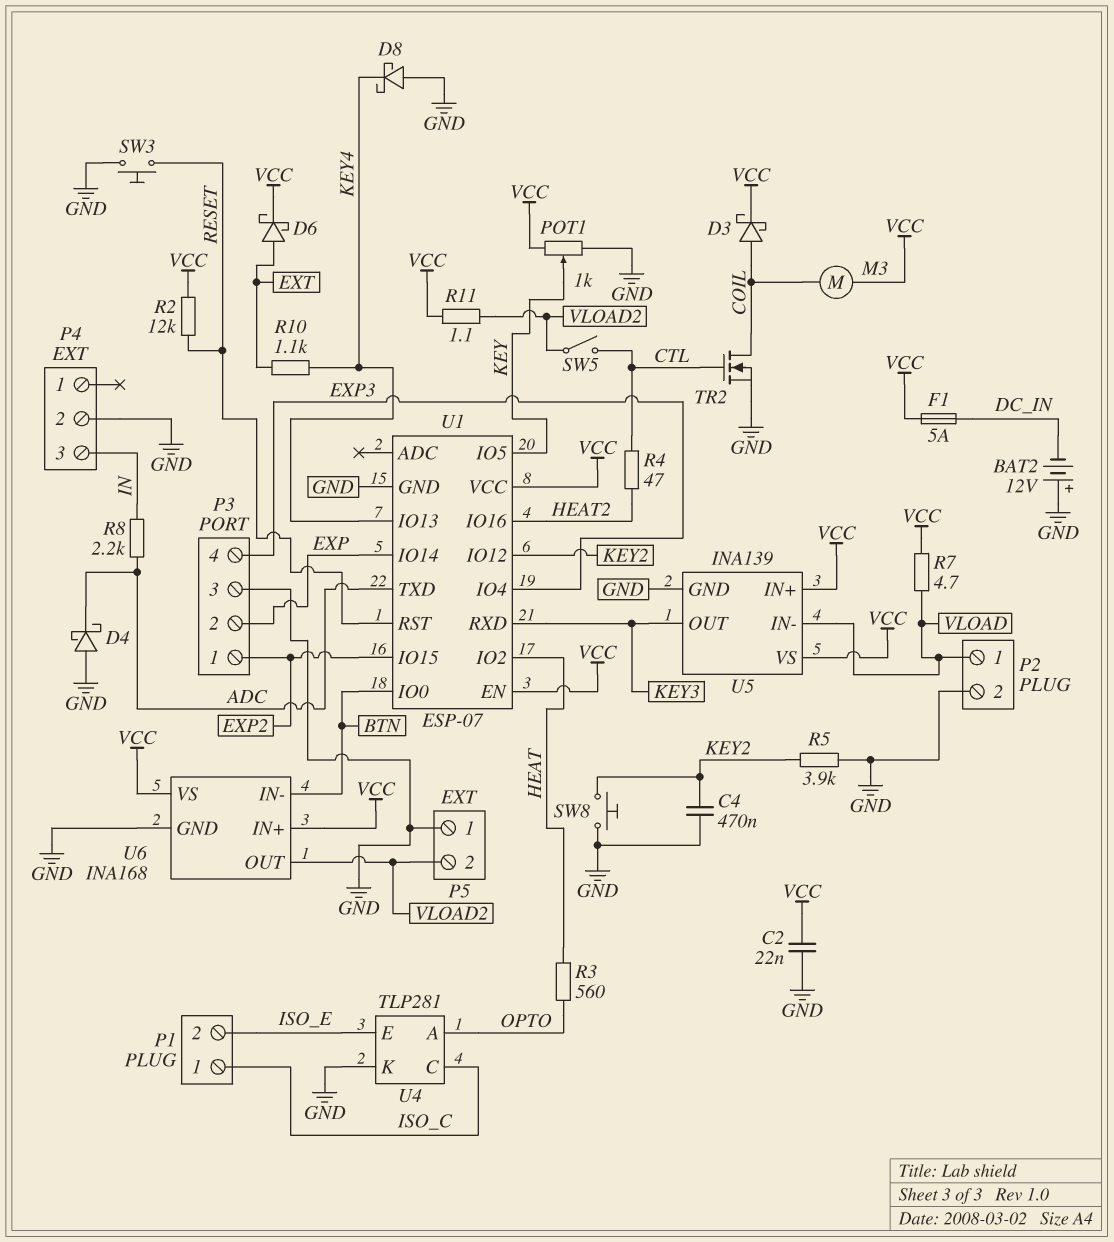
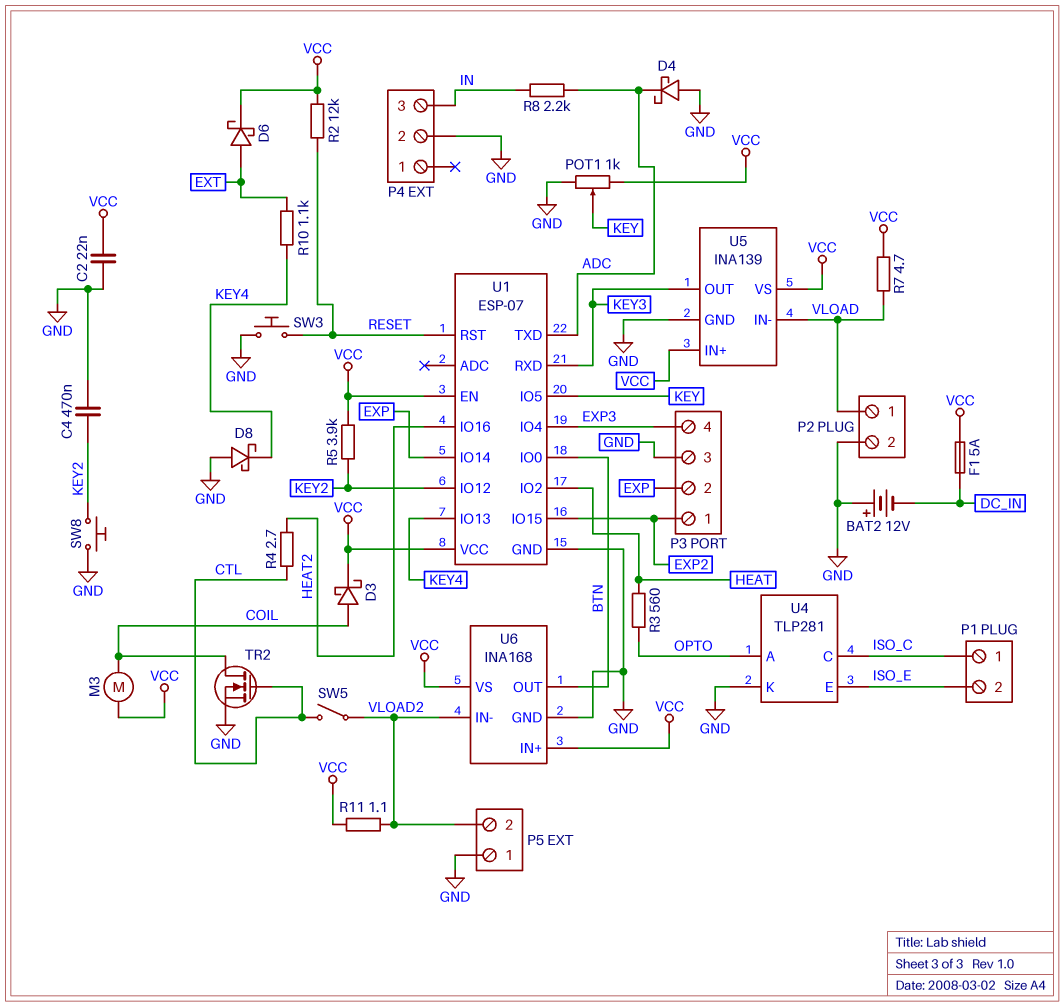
R4: 47 (CTL, HEAT2) -> 2.7 (CTL, HEAT2)
R5: 3.9k (GND, KEY2) -> 3.9k (KEY2, VCC)
U6 pin IN-: BTN -> VLOAD2
U6 pin OUT: VLOAD2 -> BTN

